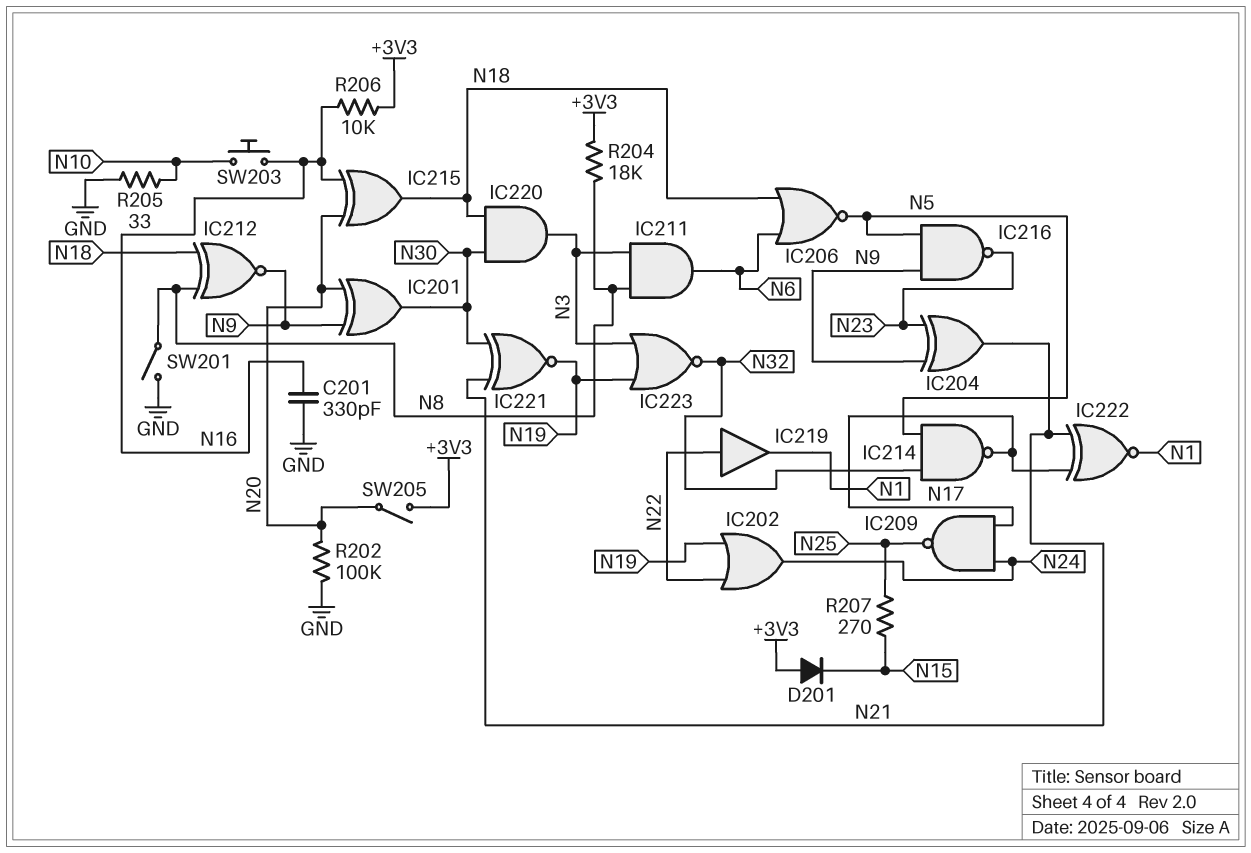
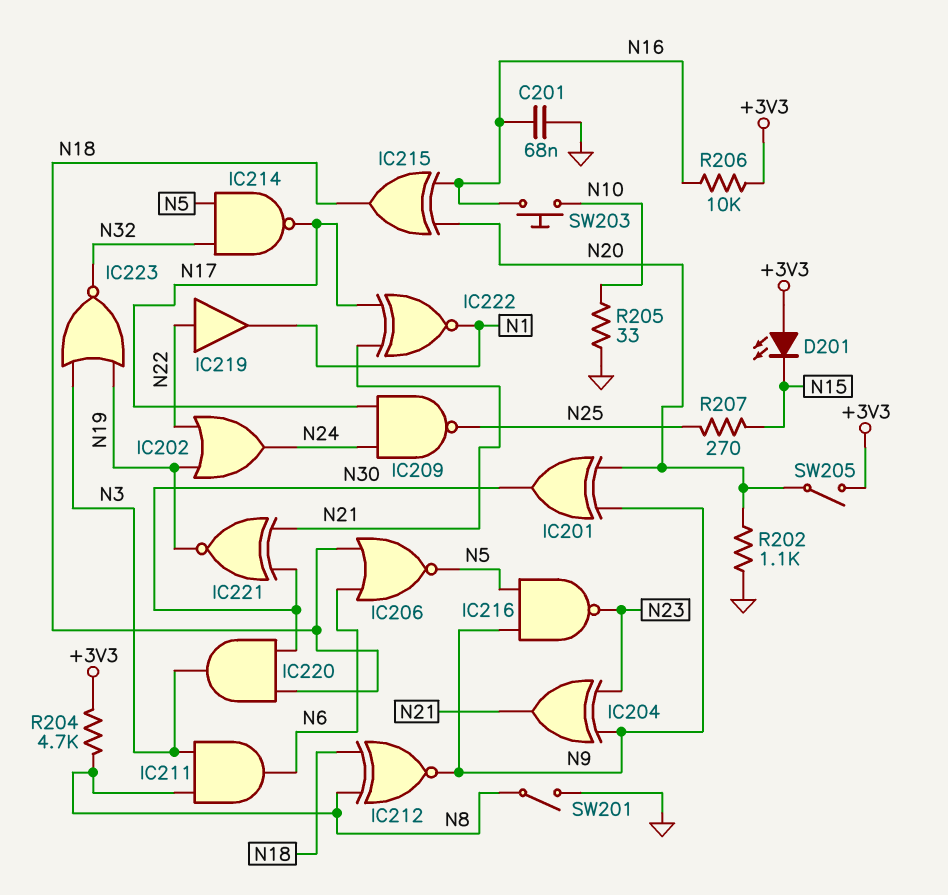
C201: 330pF (GND, N16) -> 68nF (GND, N16)
D201: diode (A +3V3, K N15) -> LED (A +3V3, K N15)
R202: 100k (GND, N20) -> 1.1k (GND, N20)
R204: 18k (+3V3, N8) -> 4.7k (+3V3, N8)

